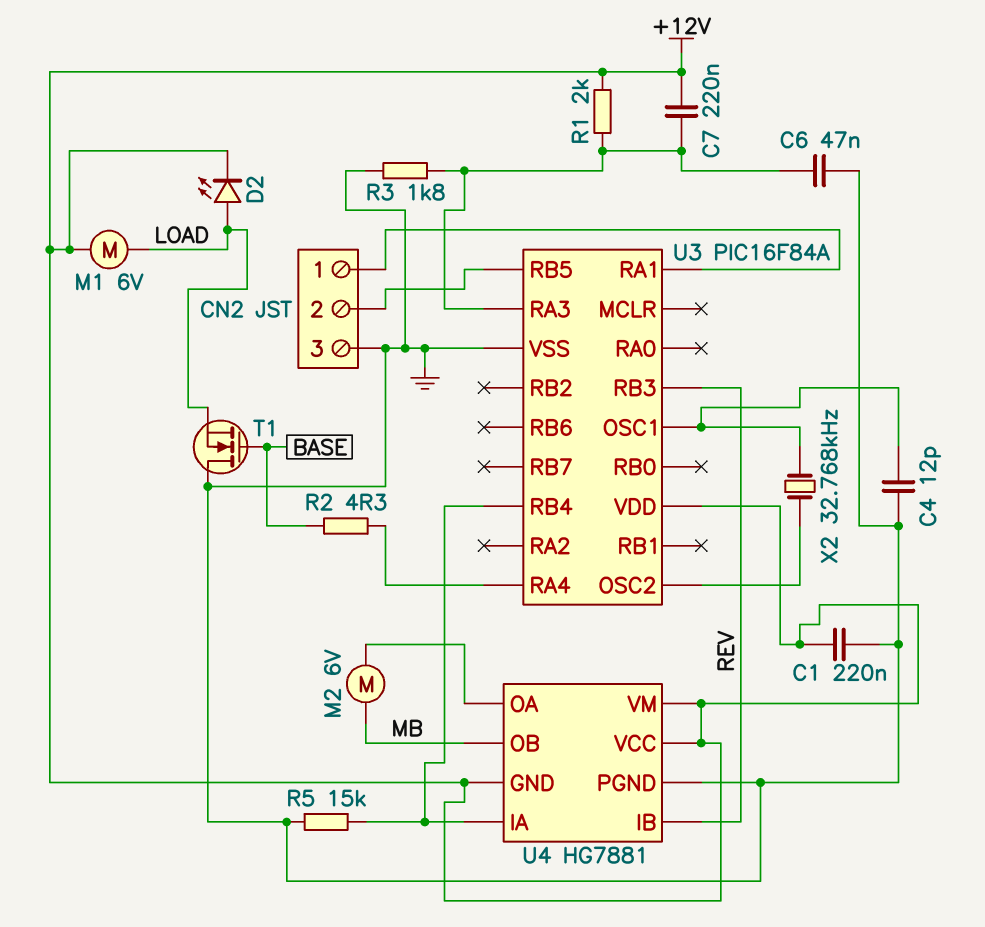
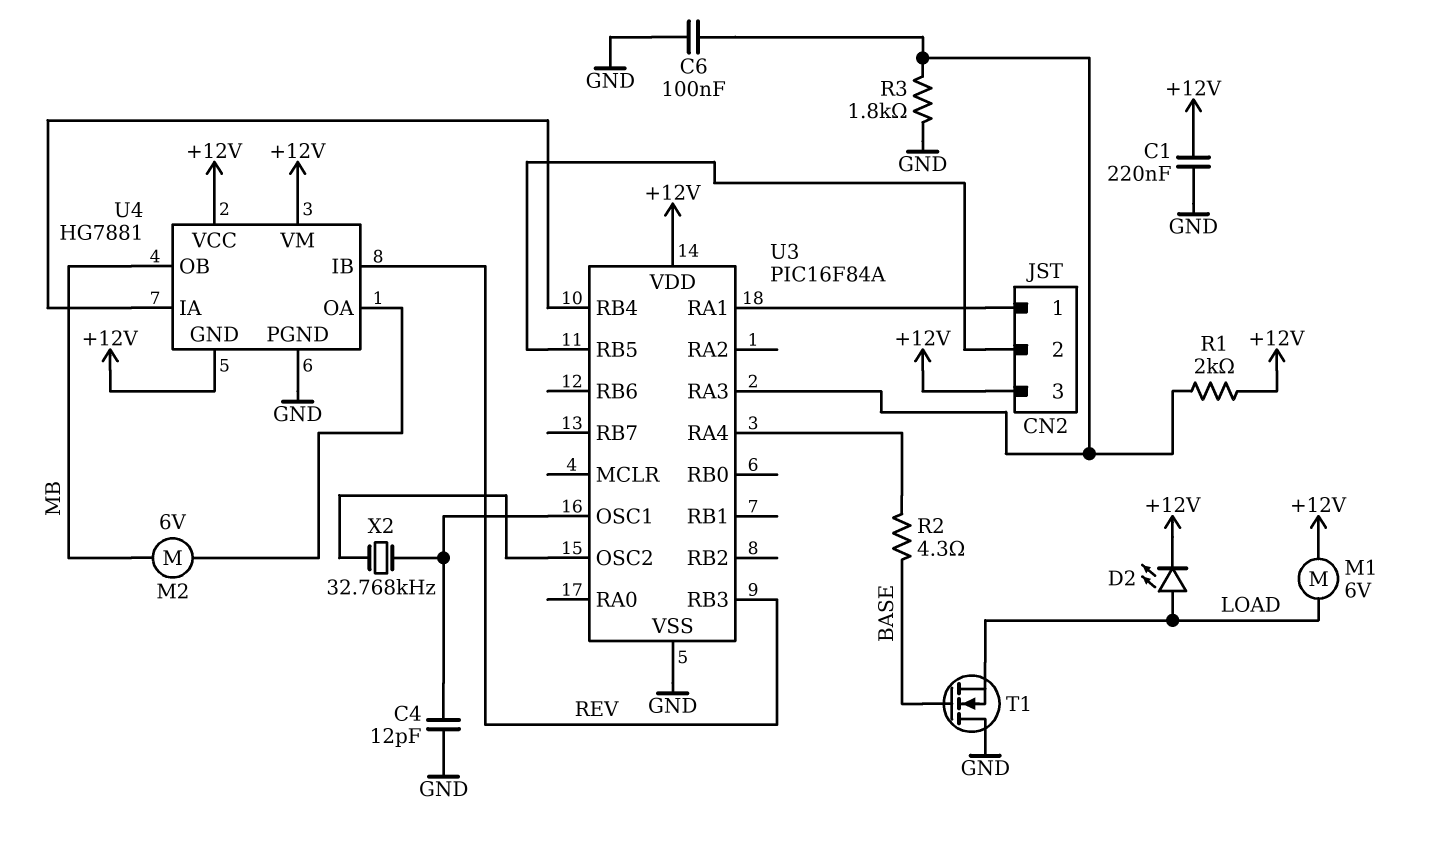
C6: 47nF (GND, U3/RA3) -> 100nF (GND, U3/RA3)
C7: 220nF (+12V, U3/RA3) -> none
CN2 pin 3: GND -> +12V
R5: 15k (GND, U3/RB4) -> none

